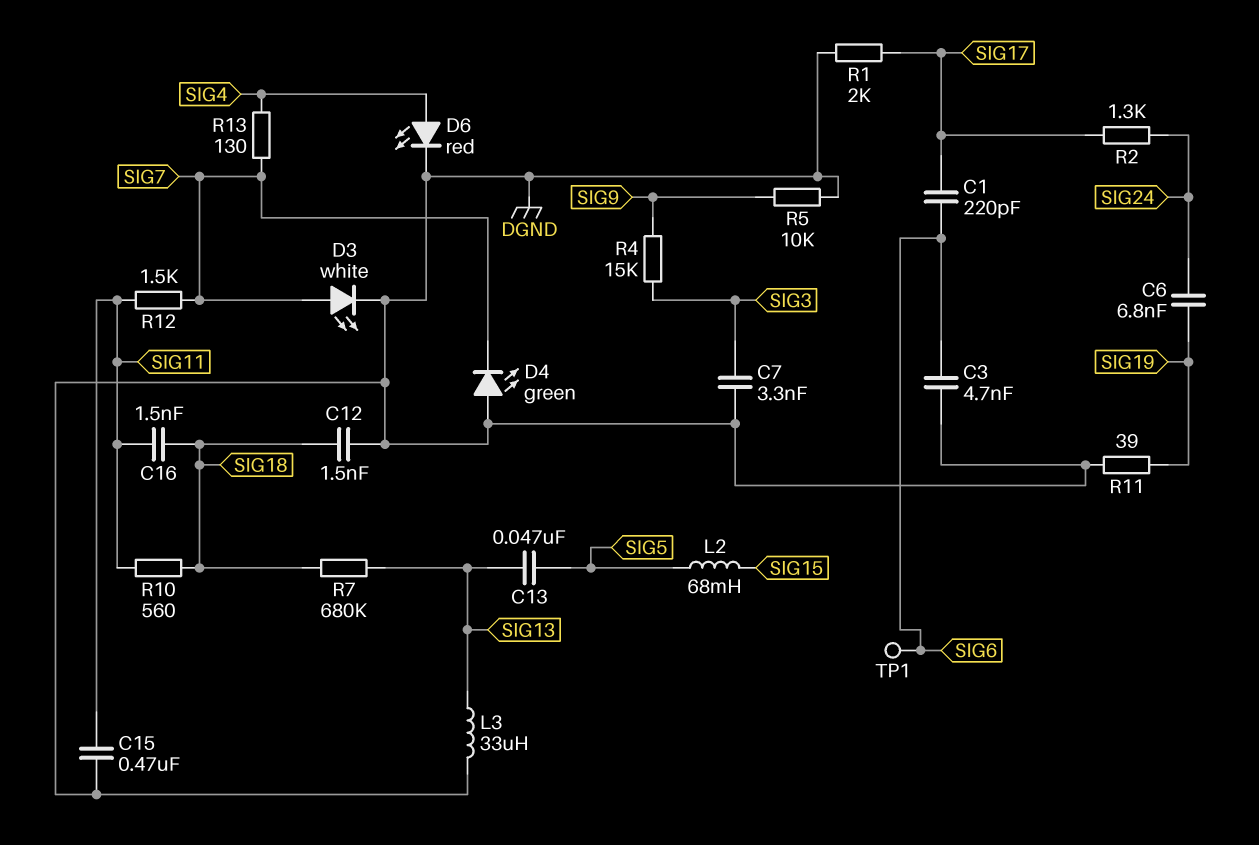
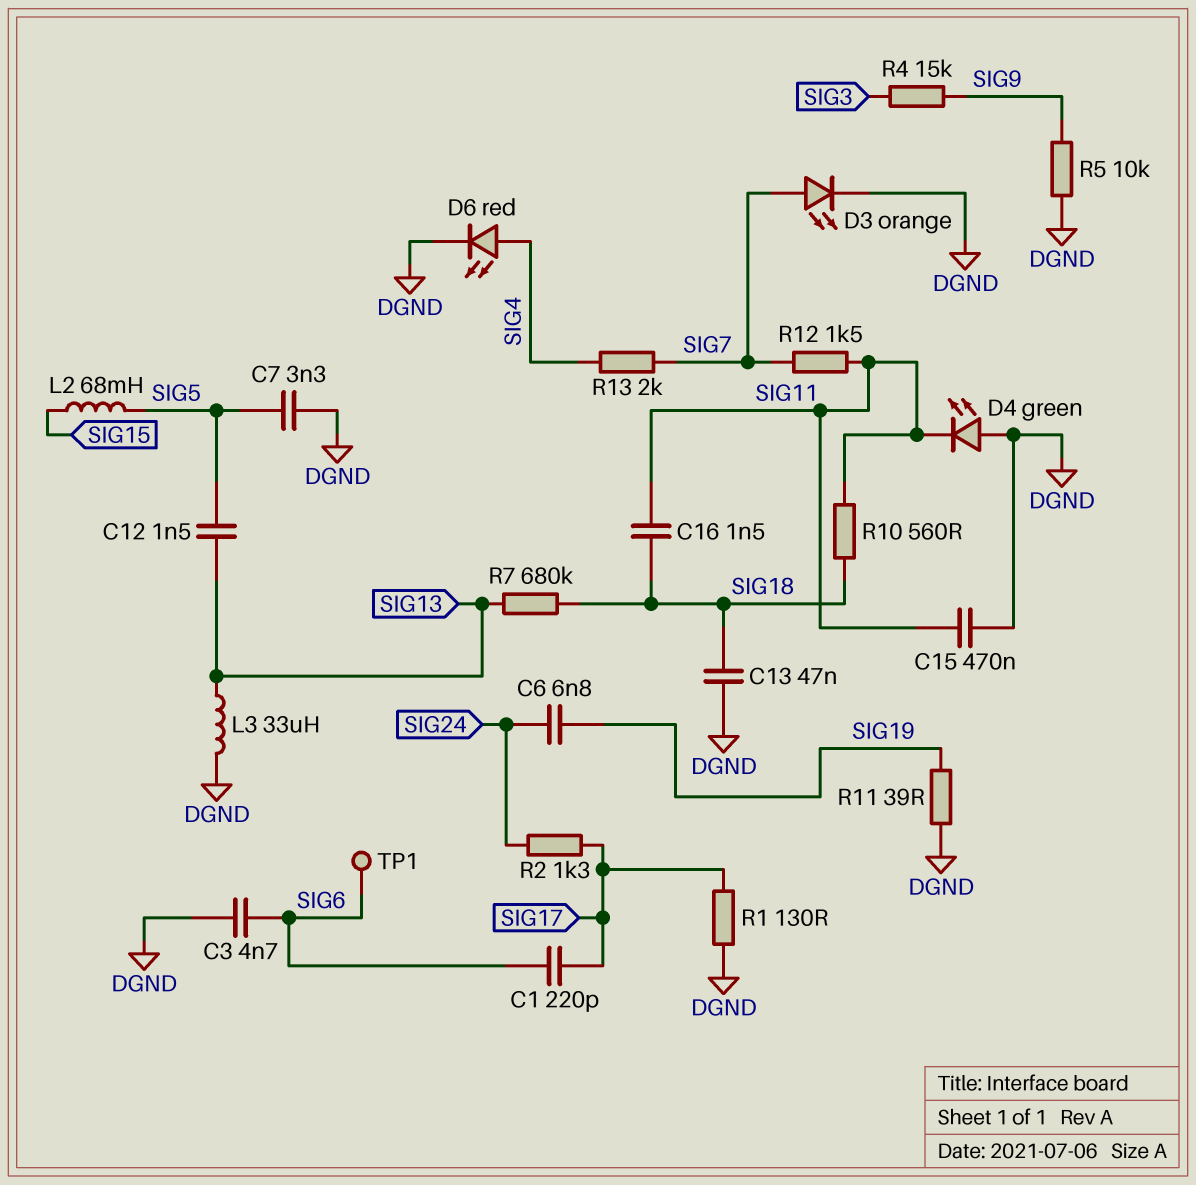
C7: 3.3nF (DGND, SIG3) -> 3.3nF (DGND, SIG5)
C12: 1.5nF (DGND, SIG18) -> 1.5nF (SIG5, SIG13)
C13: 47nF (SIG5, SIG13) -> 47nF (DGND, SIG18)
D3: LED white (A SIG7, K DGND) -> LED orange (A SIG7, K DGND)
D4: LED green (A DGND, K SIG7) -> LED green (A DGND, K SIG11)
R1: 2k (DGND, SIG17) -> 130 (DGND, SIG17)
R13: 130 (SIG4, SIG7) -> 2k (SIG4, SIG7)

